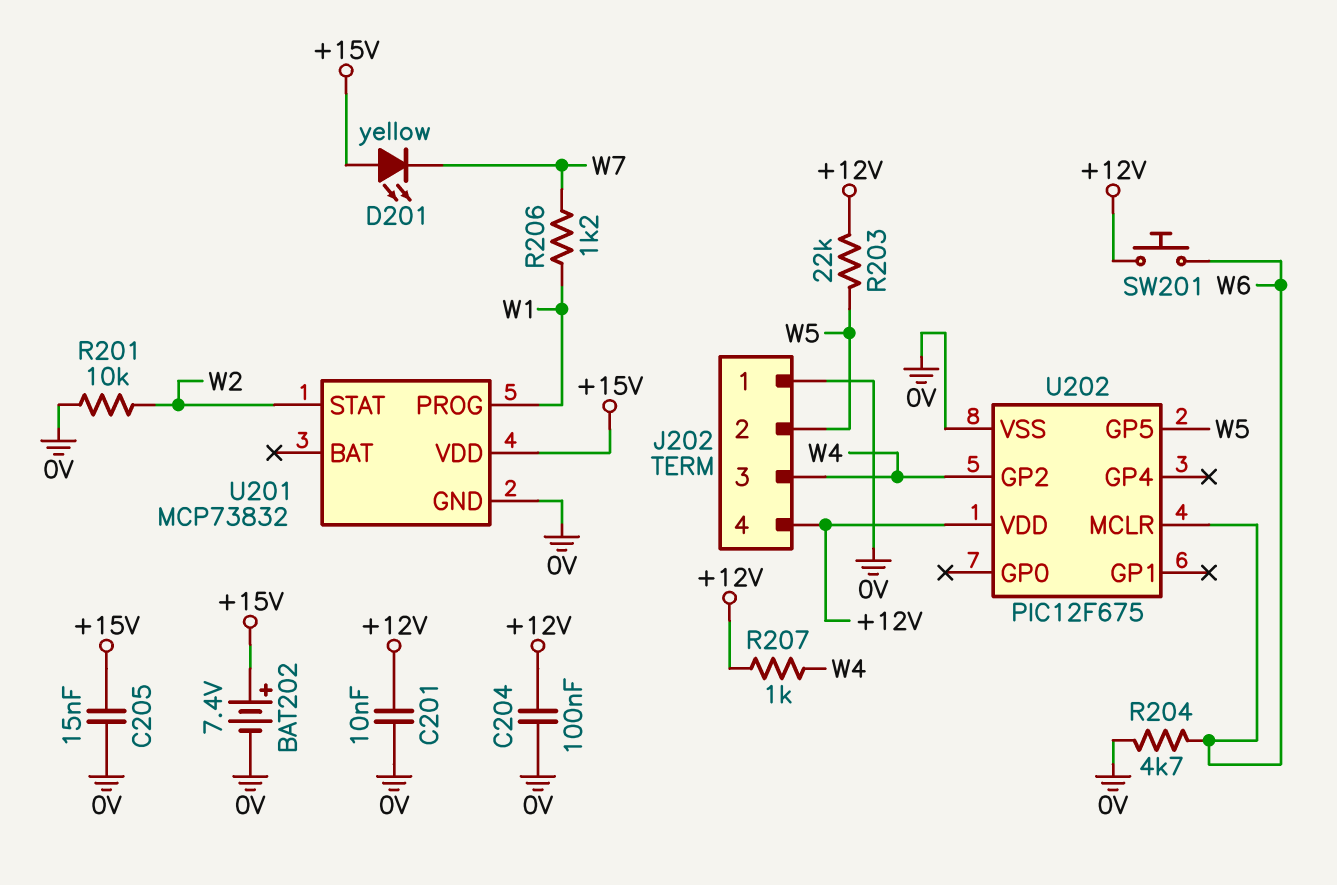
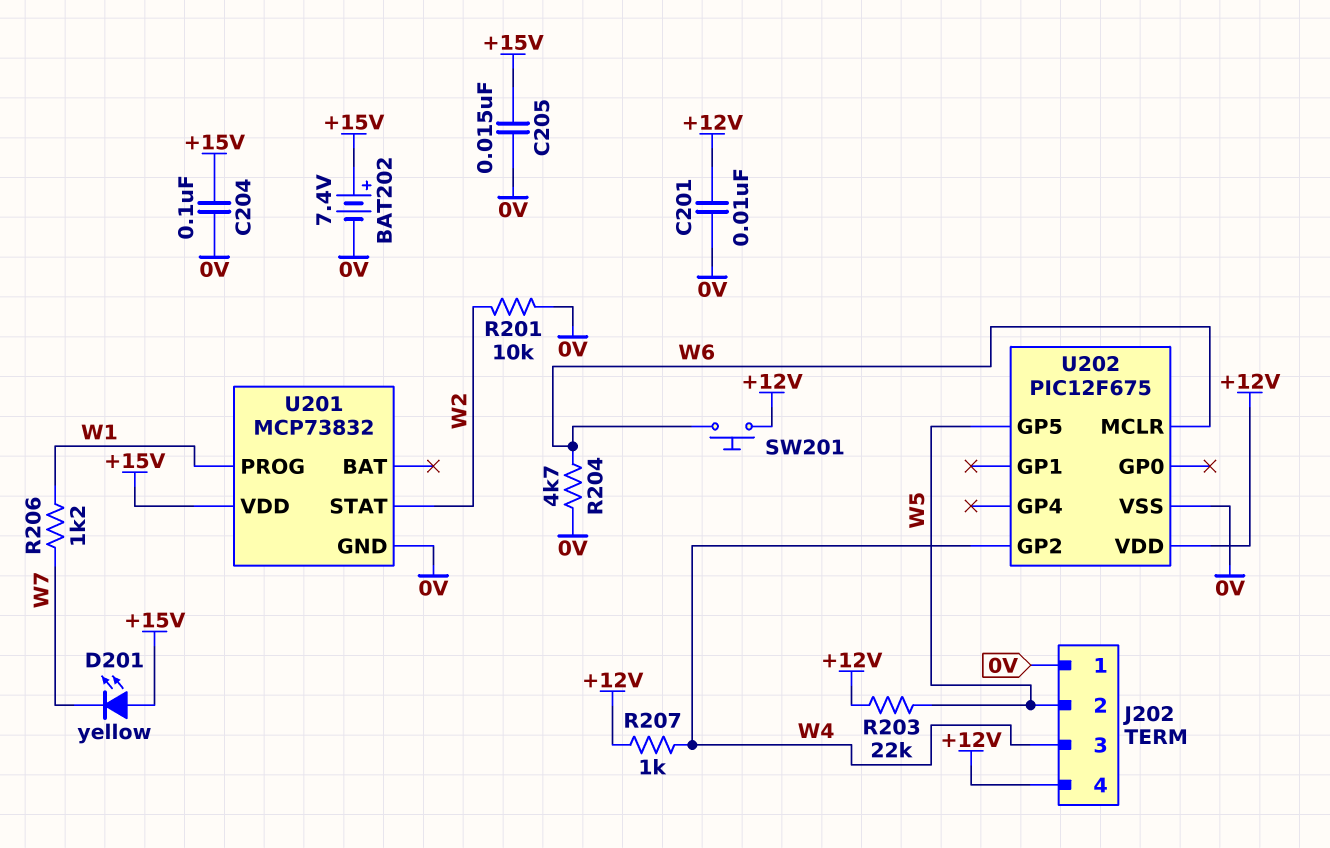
C204: 100nF (+12V, 0V) -> 100nF (+15V, 0V)

